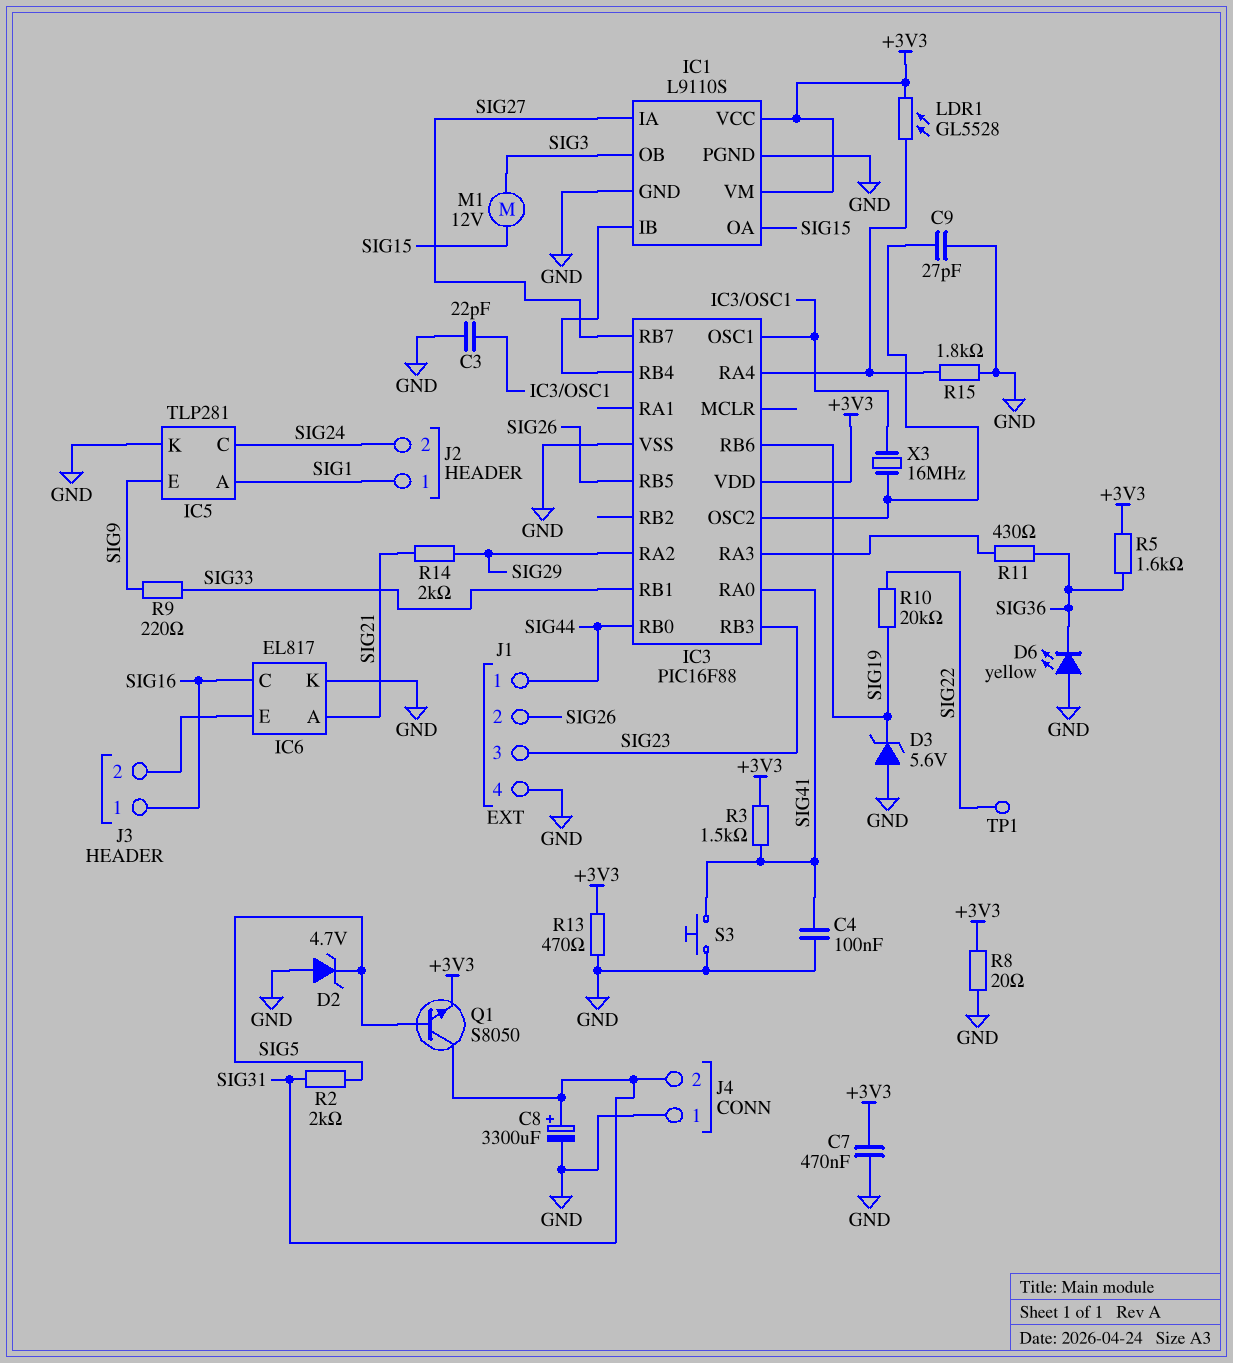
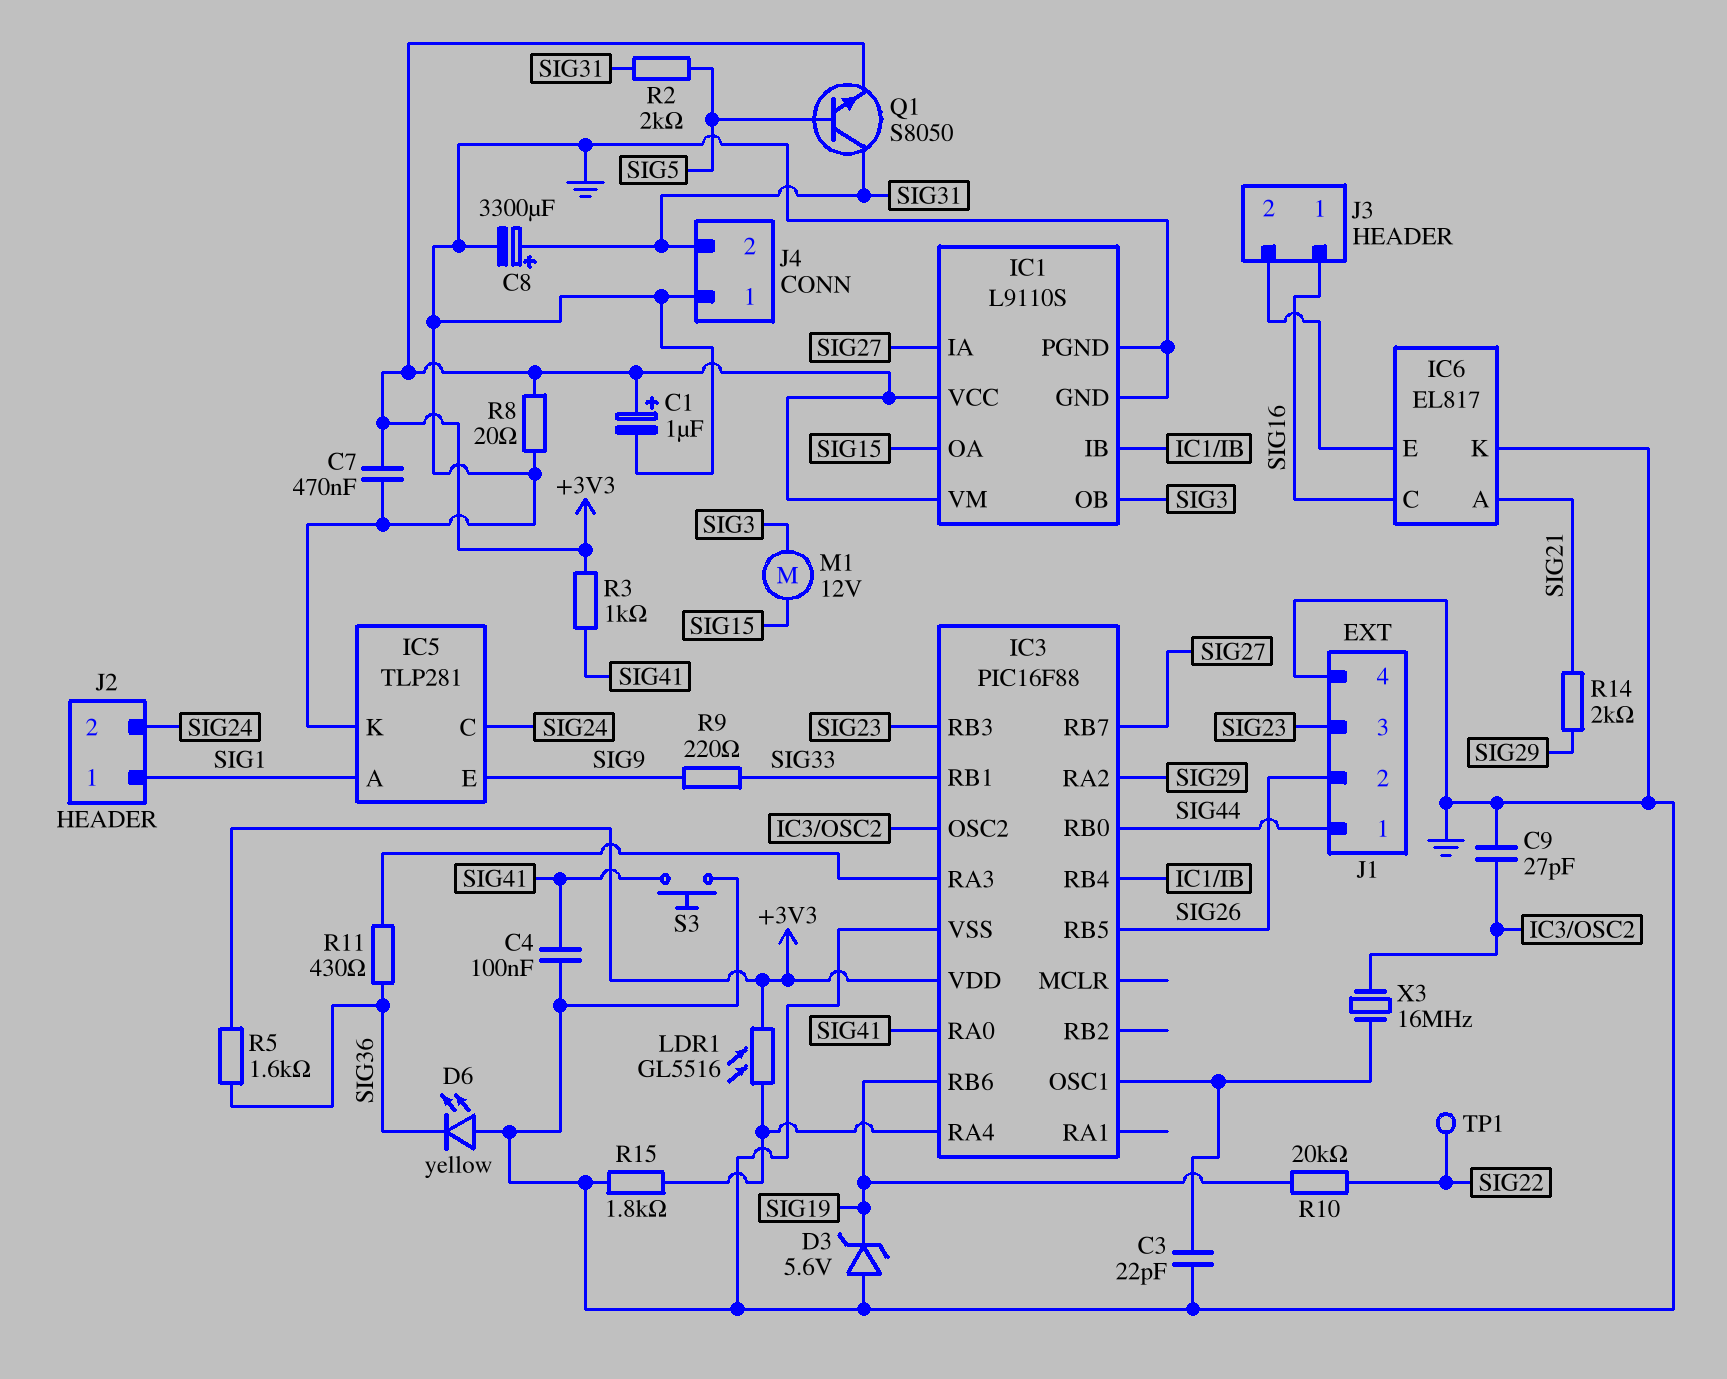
C1: none -> 1uF (plus +3V3, minus GND)
D2: zener 4.7V (A GND, K SIG5) -> none
LDR1: GL5528 (+3V3, IC3/RA4) -> GL5516 (+3V3, IC3/RA4)
R3: 1.5k (+3V3, SIG41) -> 1k (+3V3, SIG41)
R13: 470 (+3V3, GND) -> none

